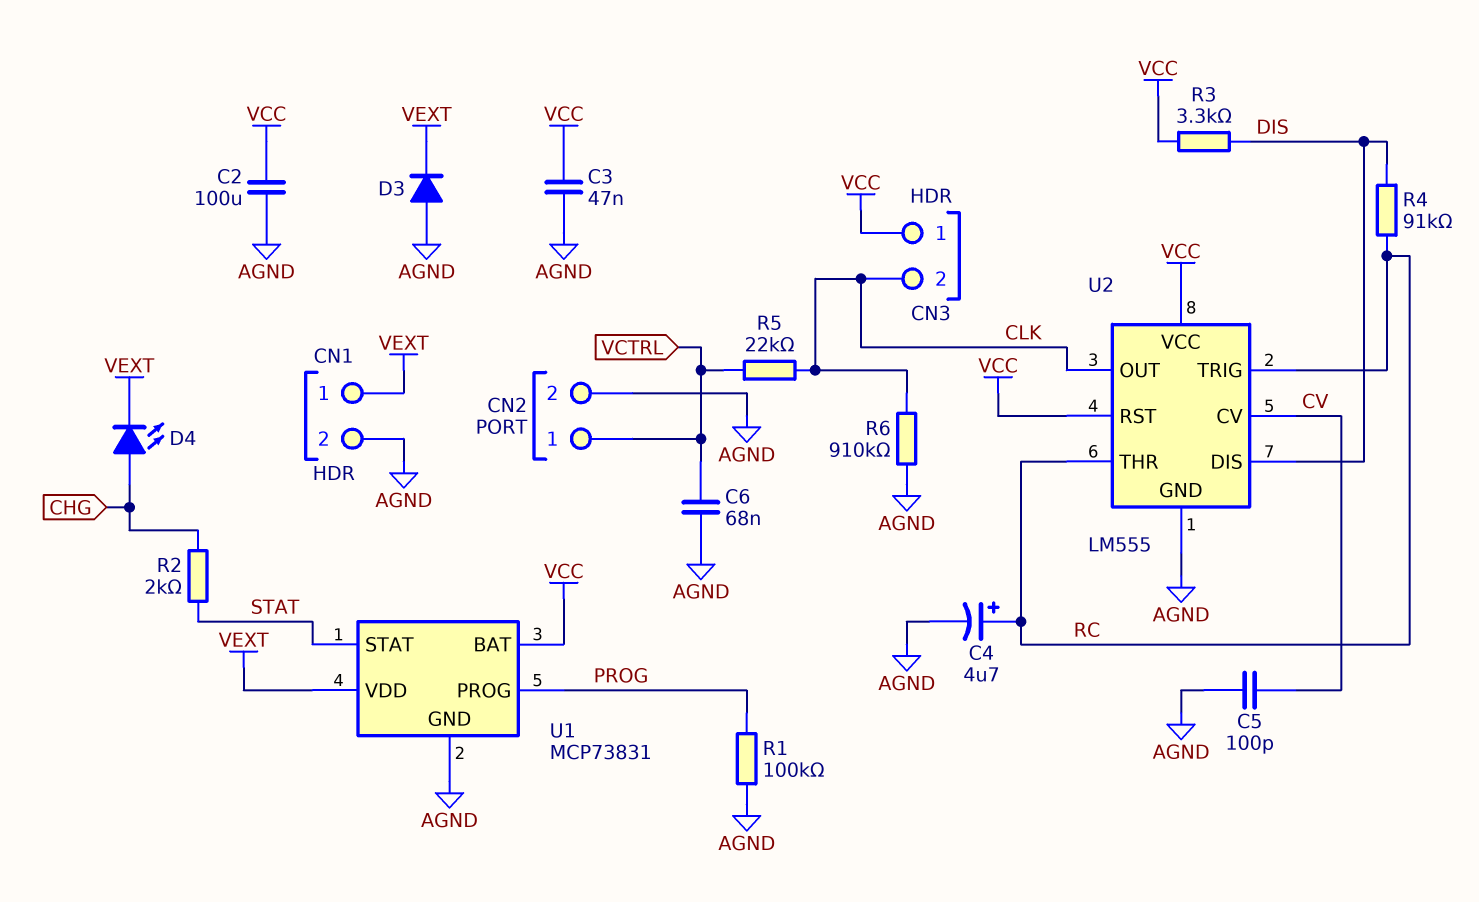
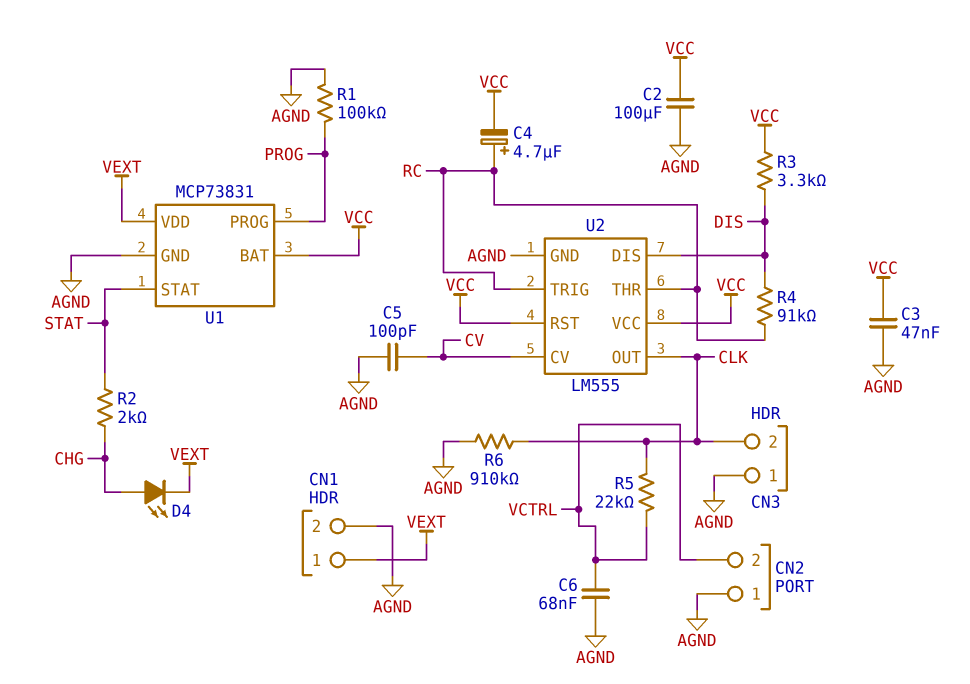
C4: 4.7uF (plus RC, minus AGND) -> 4.7uF (plus RC, minus VCC)
CN2 pin 1: VCTRL -> AGND
CN2 pin 2: AGND -> VCTRL
CN3 pin 1: VCC -> AGND
D3: diode (A AGND, K VEXT) -> none

